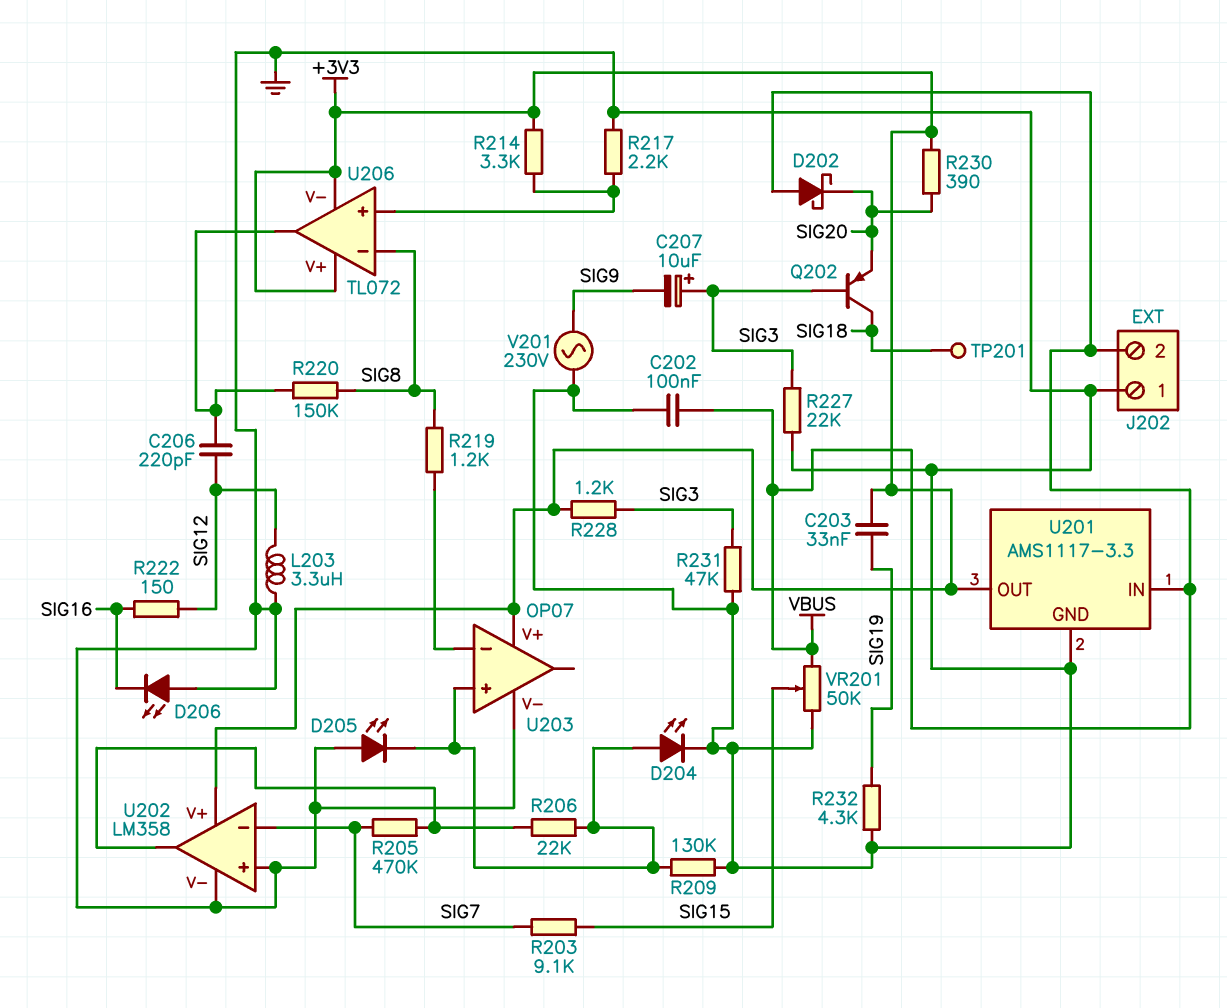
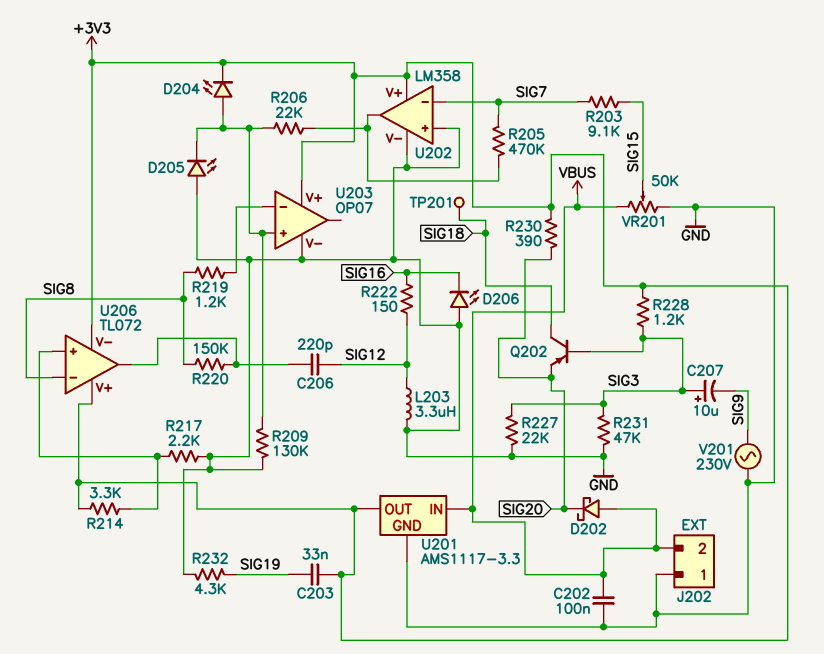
D204: LED (A U203/in+, K GND) -> LED (A U203/in+, K +3V3)

